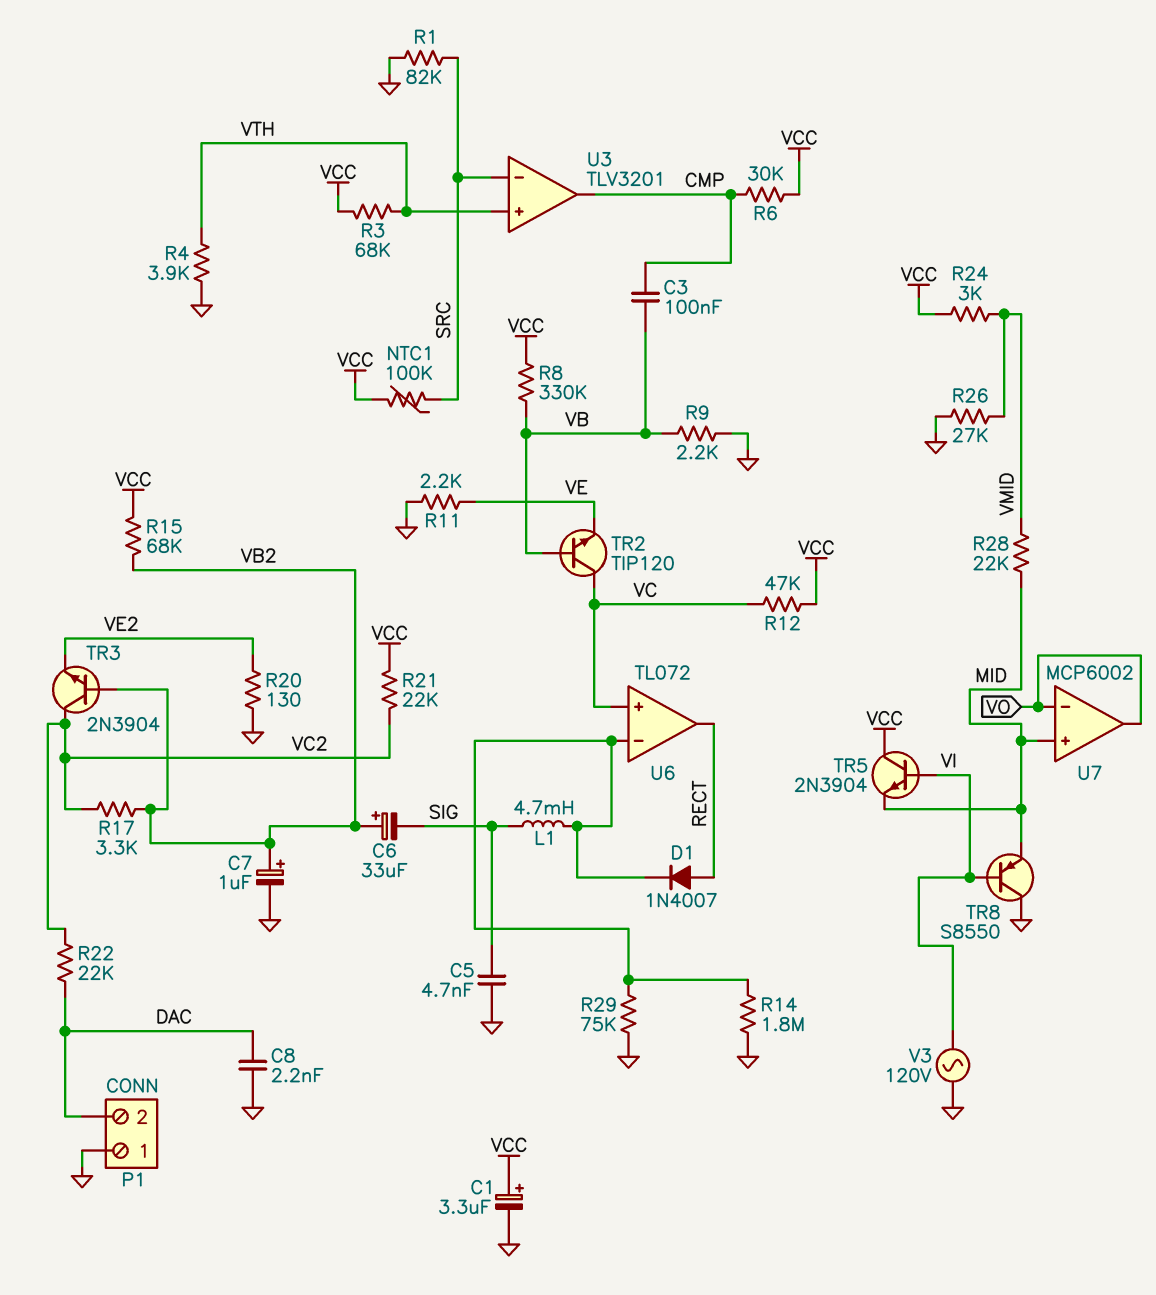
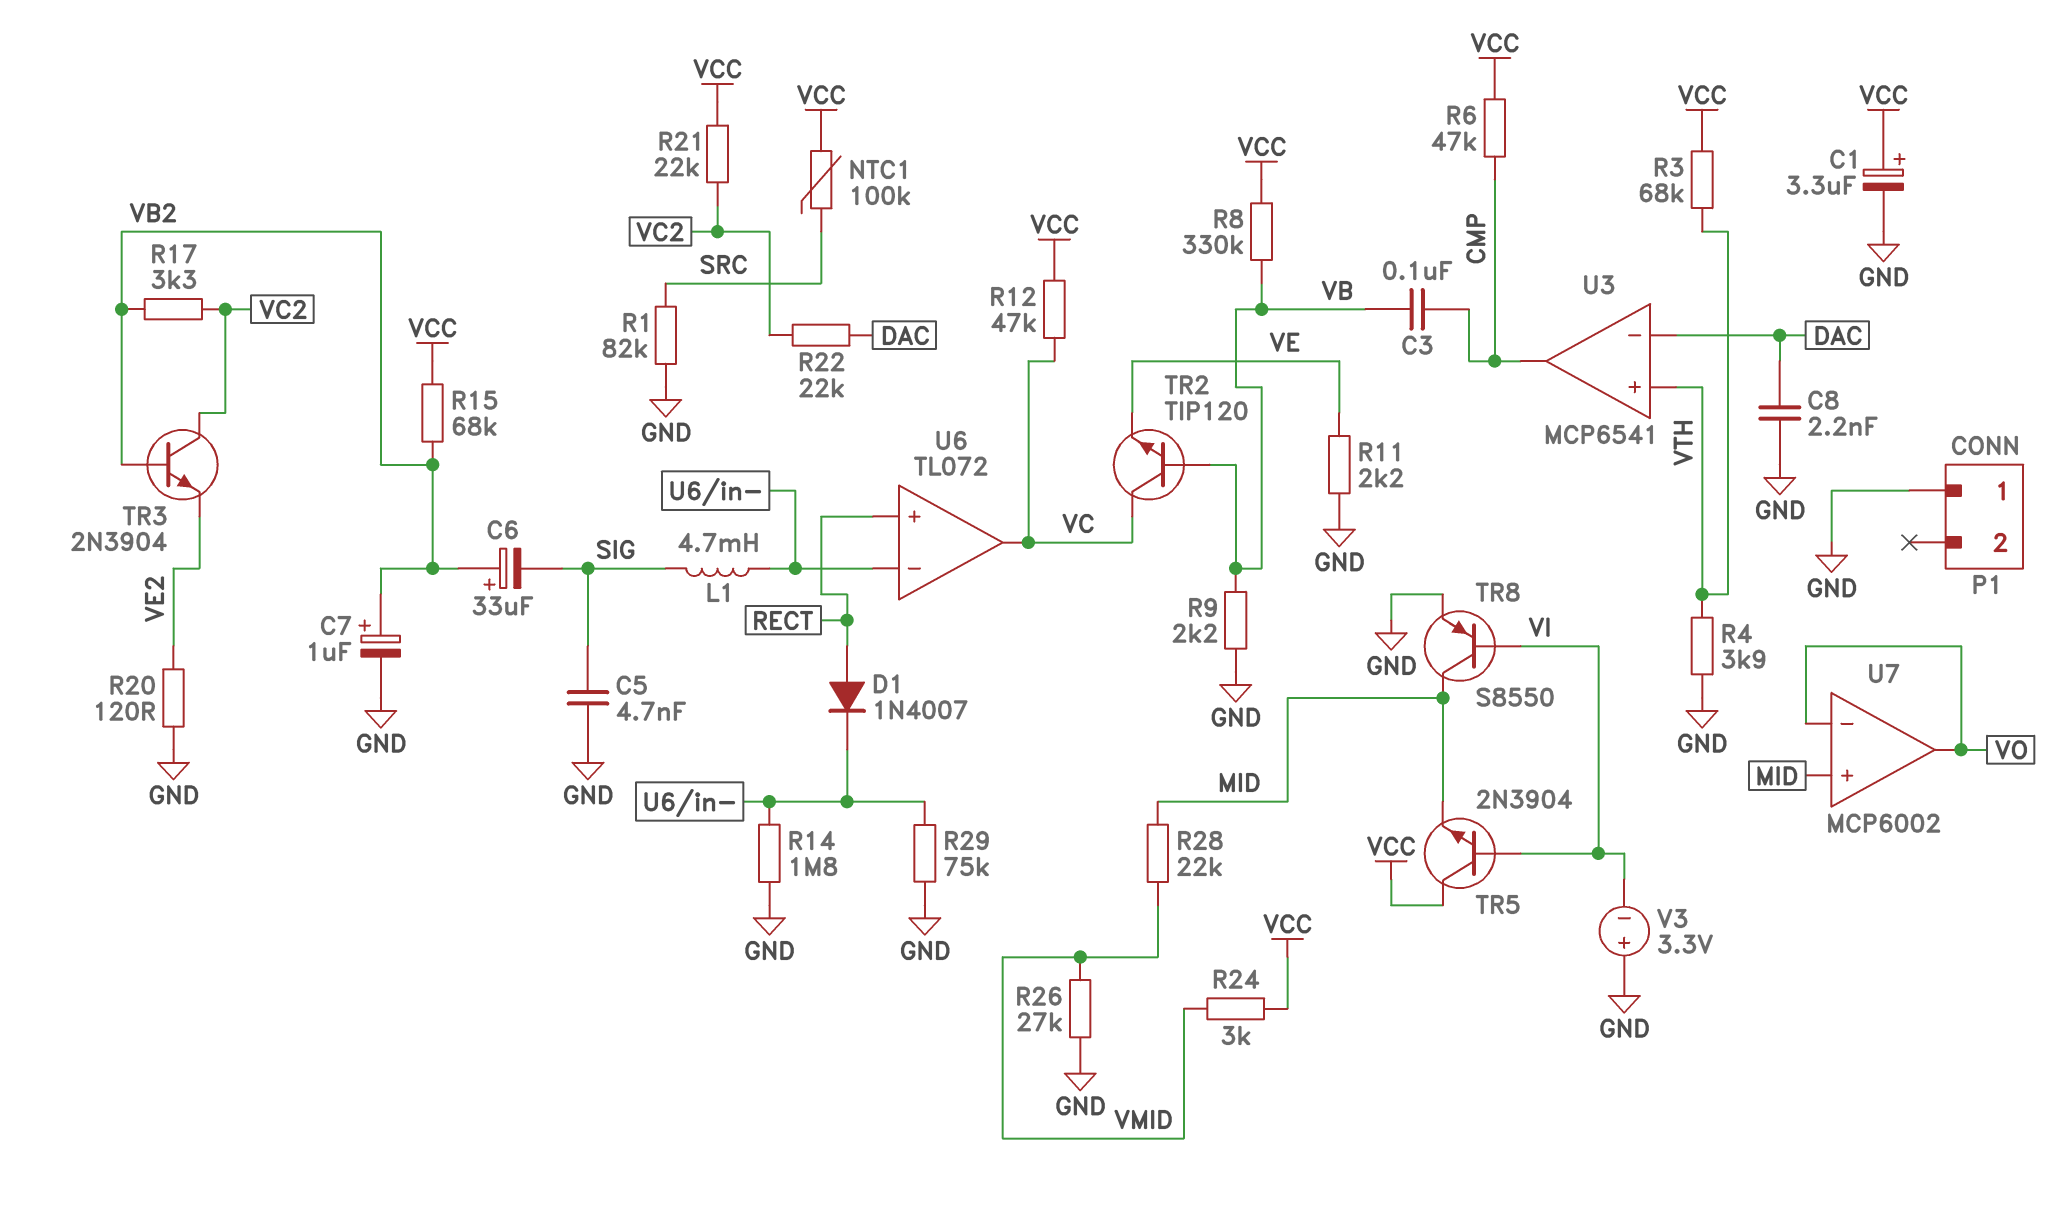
P1 pin 2: DAC -> none
R6: 30k (CMP, VCC) -> 47k (CMP, VCC)
R20: 130 (GND, VE2) -> 120 (GND, VE2)
TR8: PNP S8550 (B VI, C GND, E MID) -> PNP S8550 (B VI, C MID, E GND)
U3: TLV3201 -> MCP6541
U3 pin in-: SRC -> DAC
U6 pin in+: VC -> RECT
U6 pin out: RECT -> VC
V3: AC 120V (GND, VI) -> 3.3V (plus GND, minus VI)

